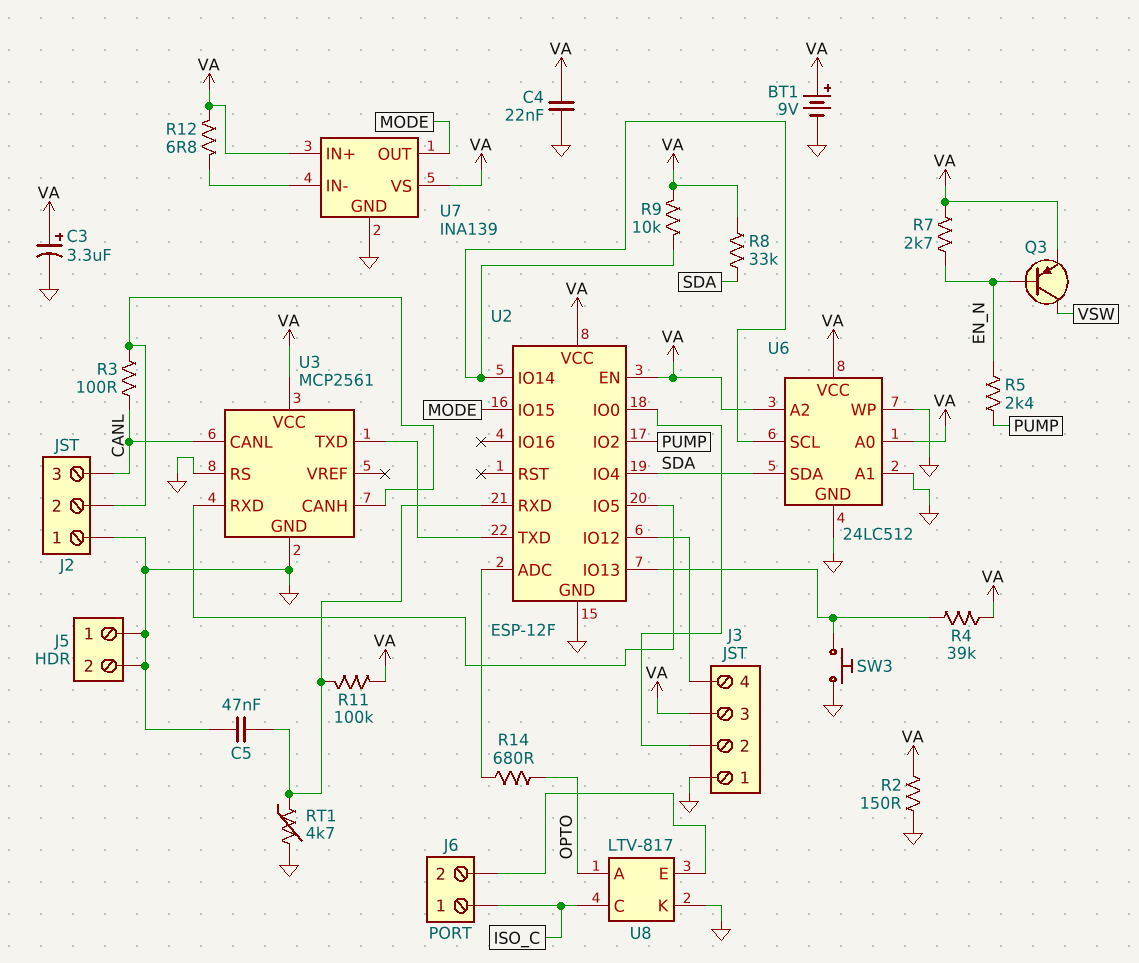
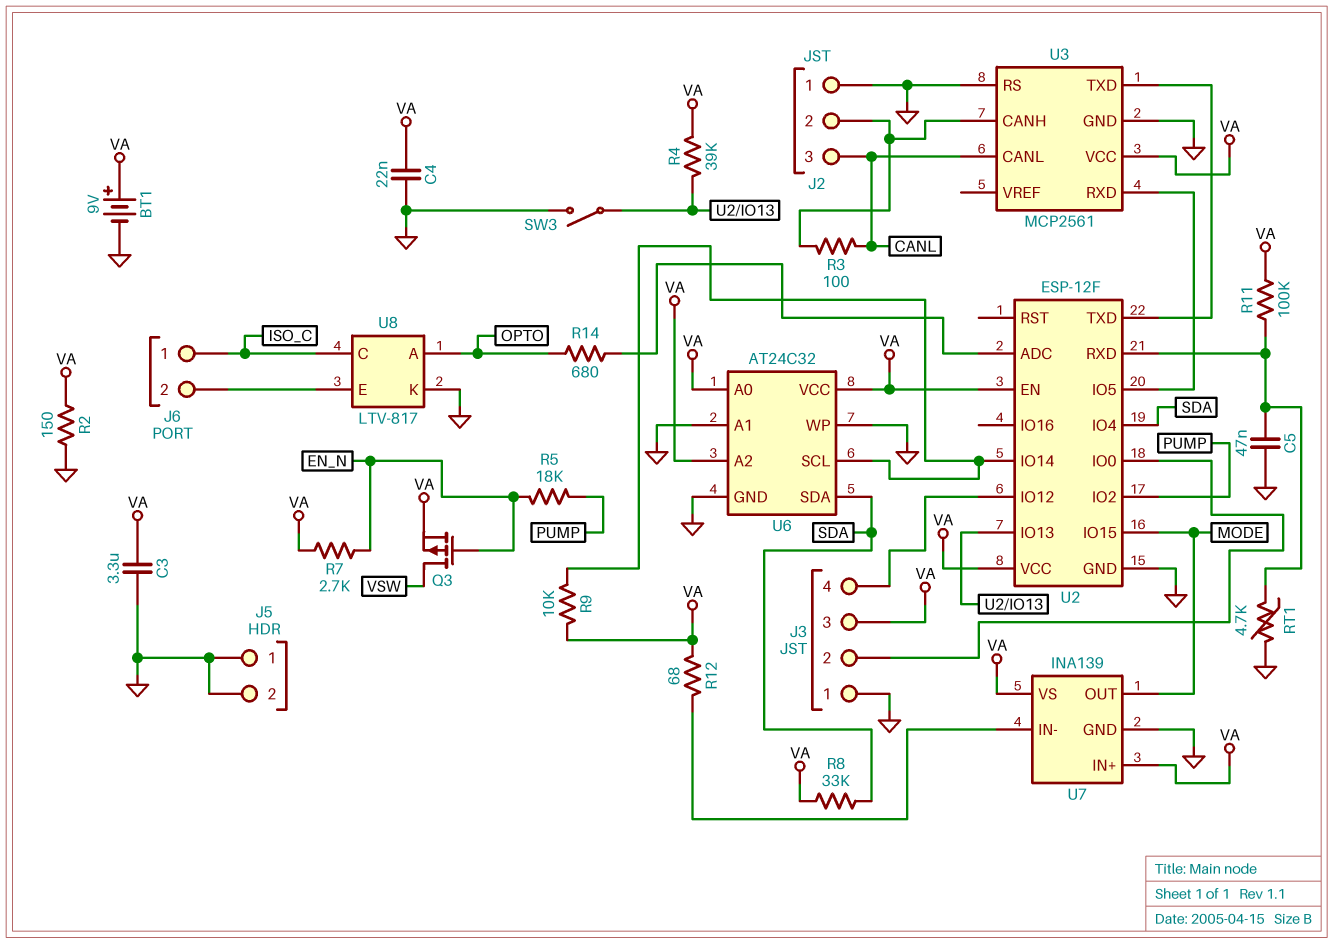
C3: 3.3uF (plus VA, minus GND) -> 3.3uF (GND, VA)
Q3: PNP (B EN_N, C VSW, E VA) -> PMOS (G EN_N, D VSW, S VA)
R5: 2.4k (EN_N, PUMP) -> 18k (EN_N, PUMP)
R12: 6.8 (U7/IN-, VA) -> 68 (U7/IN-, VA)
SW3: button (GND, U2/IO13) -> switch (GND, U2/IO13)
U6: 24LC512 -> AT24C32

